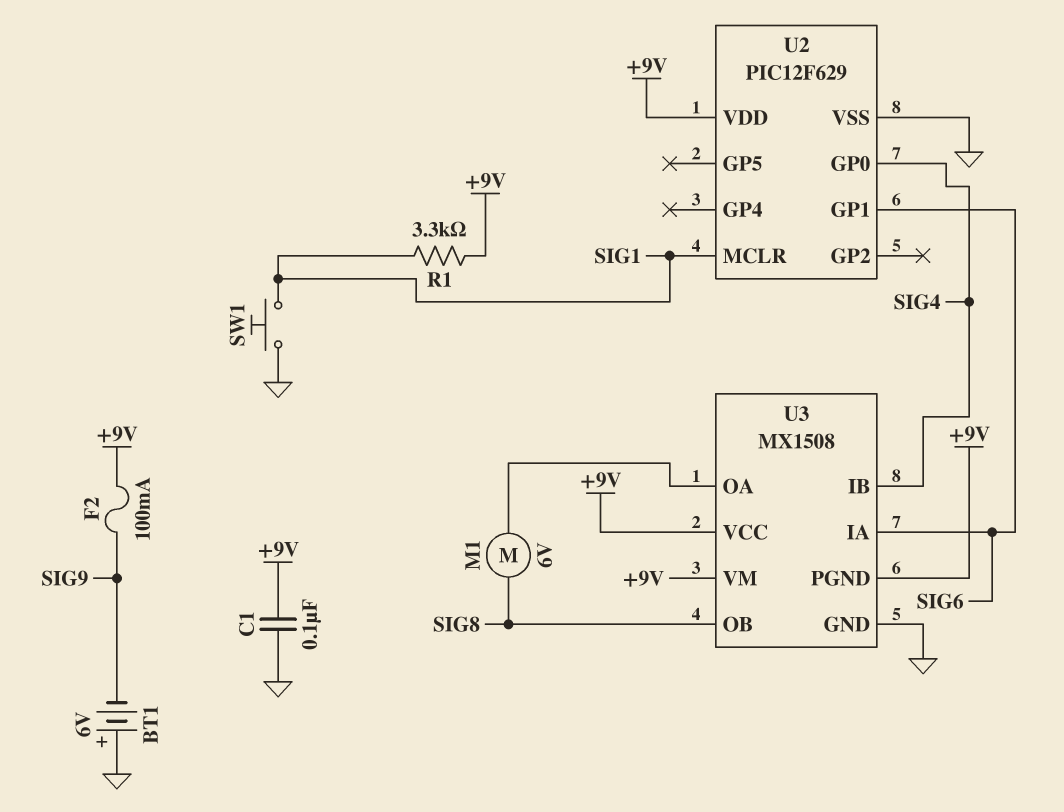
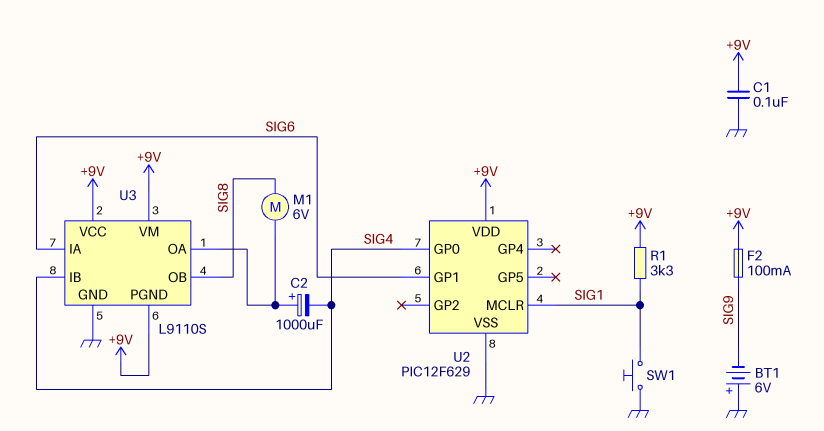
C2: none -> 1000uF (plus U3/OA, minus SIG4)
U3: MX1508 -> L9110S

